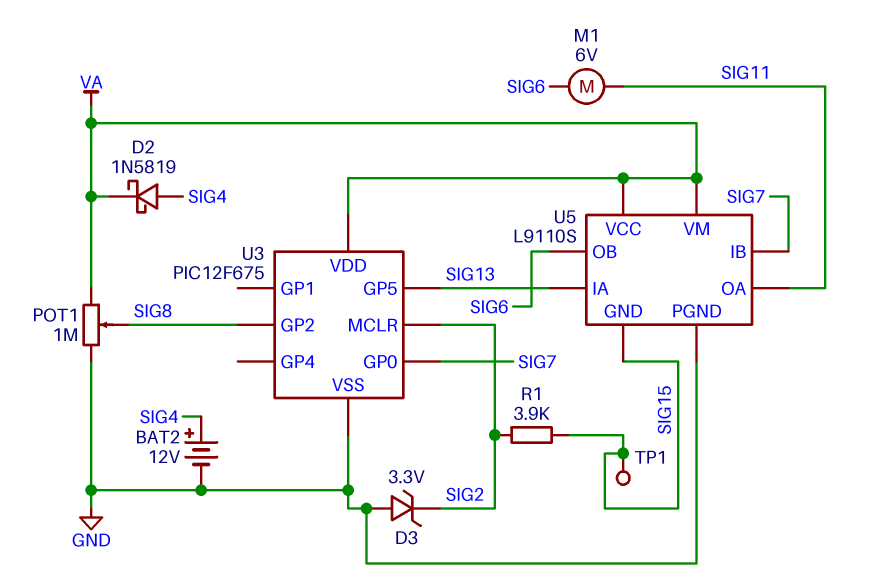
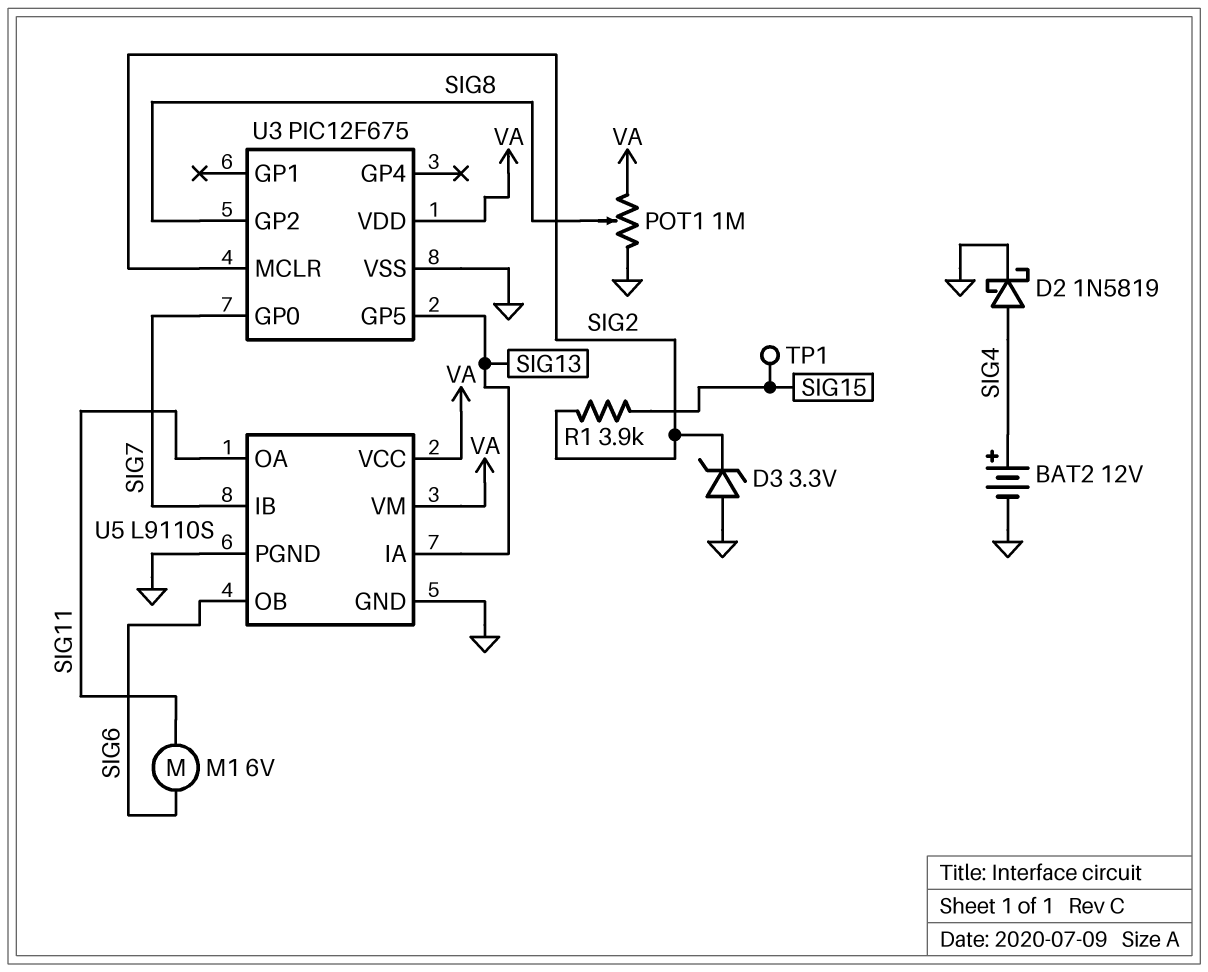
D2: schottky 1N5819 (A SIG4, K VA) -> schottky 1N5819 (A SIG4, K GND)
U5 pin GND: SIG15 -> GND

